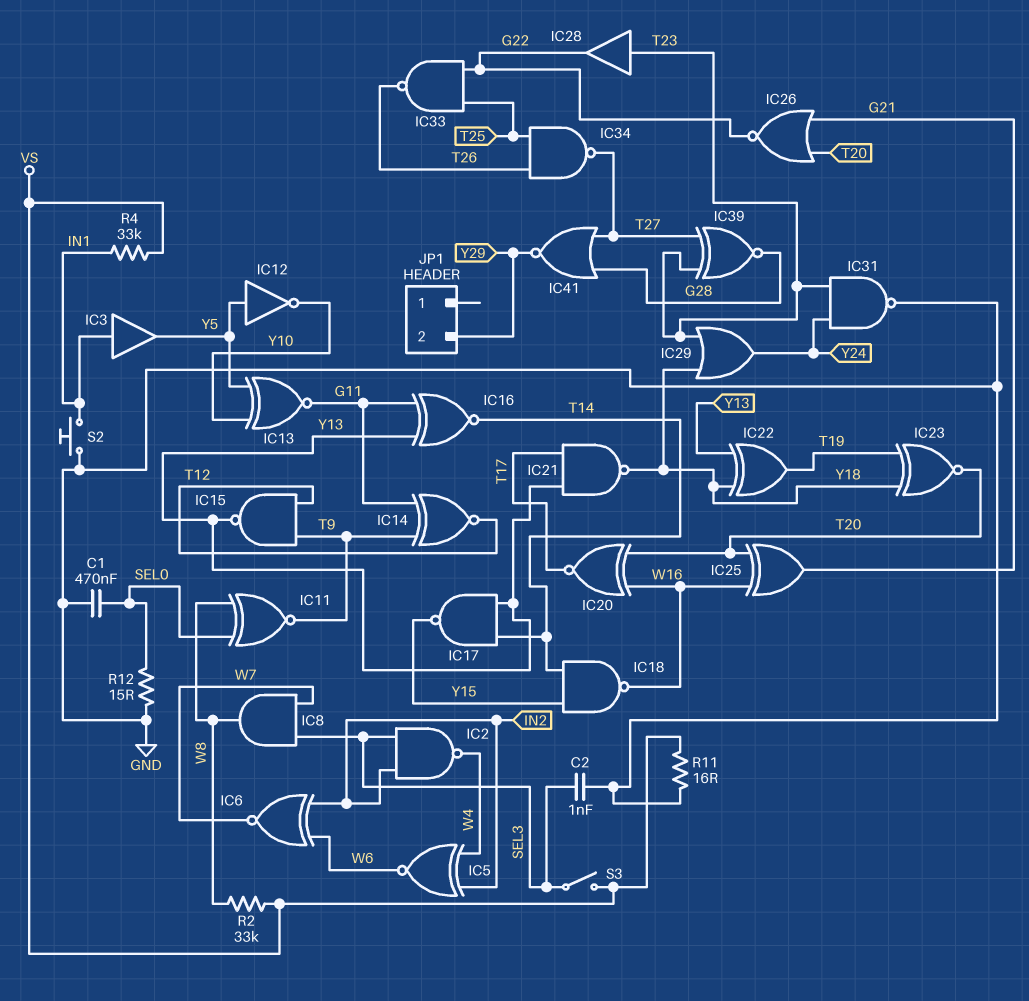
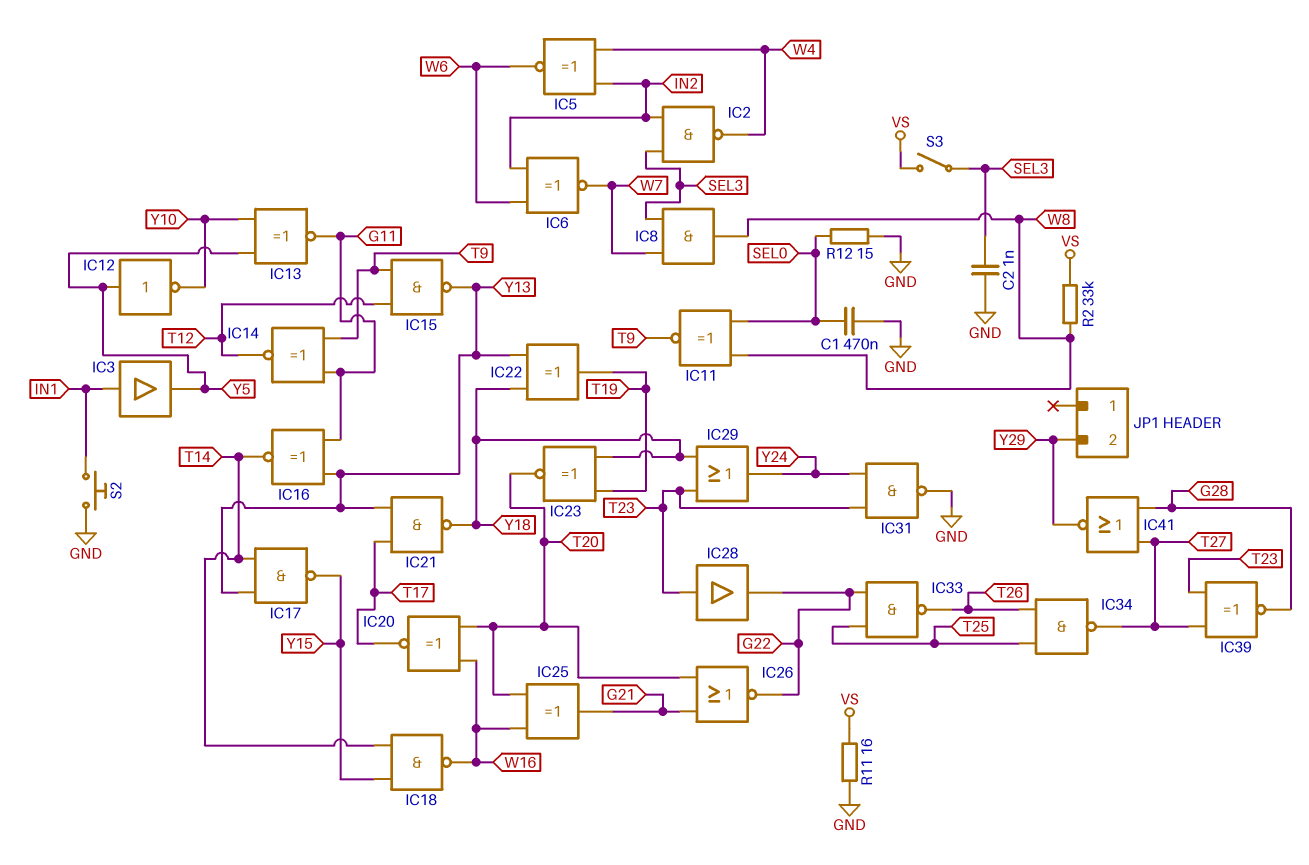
R4: 33k (IN1, VS) -> none

